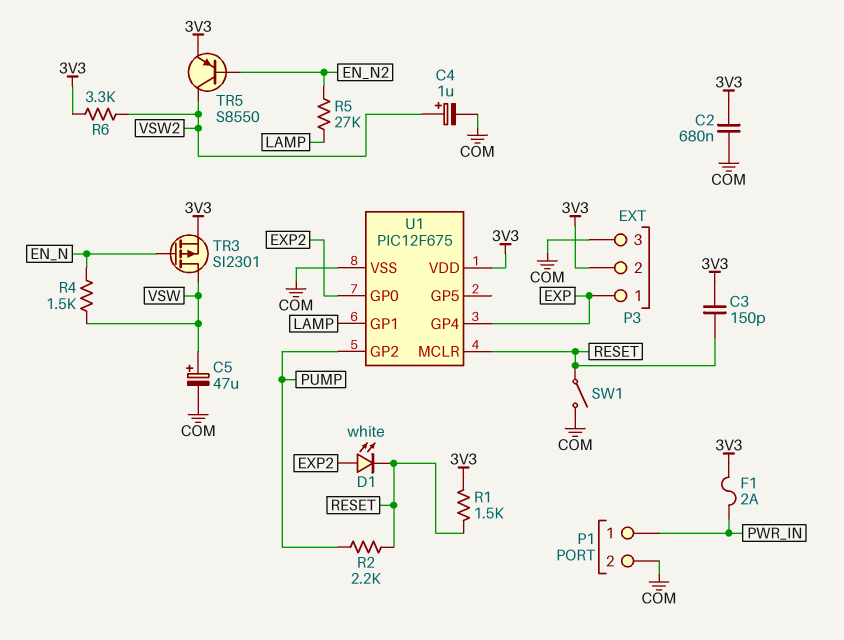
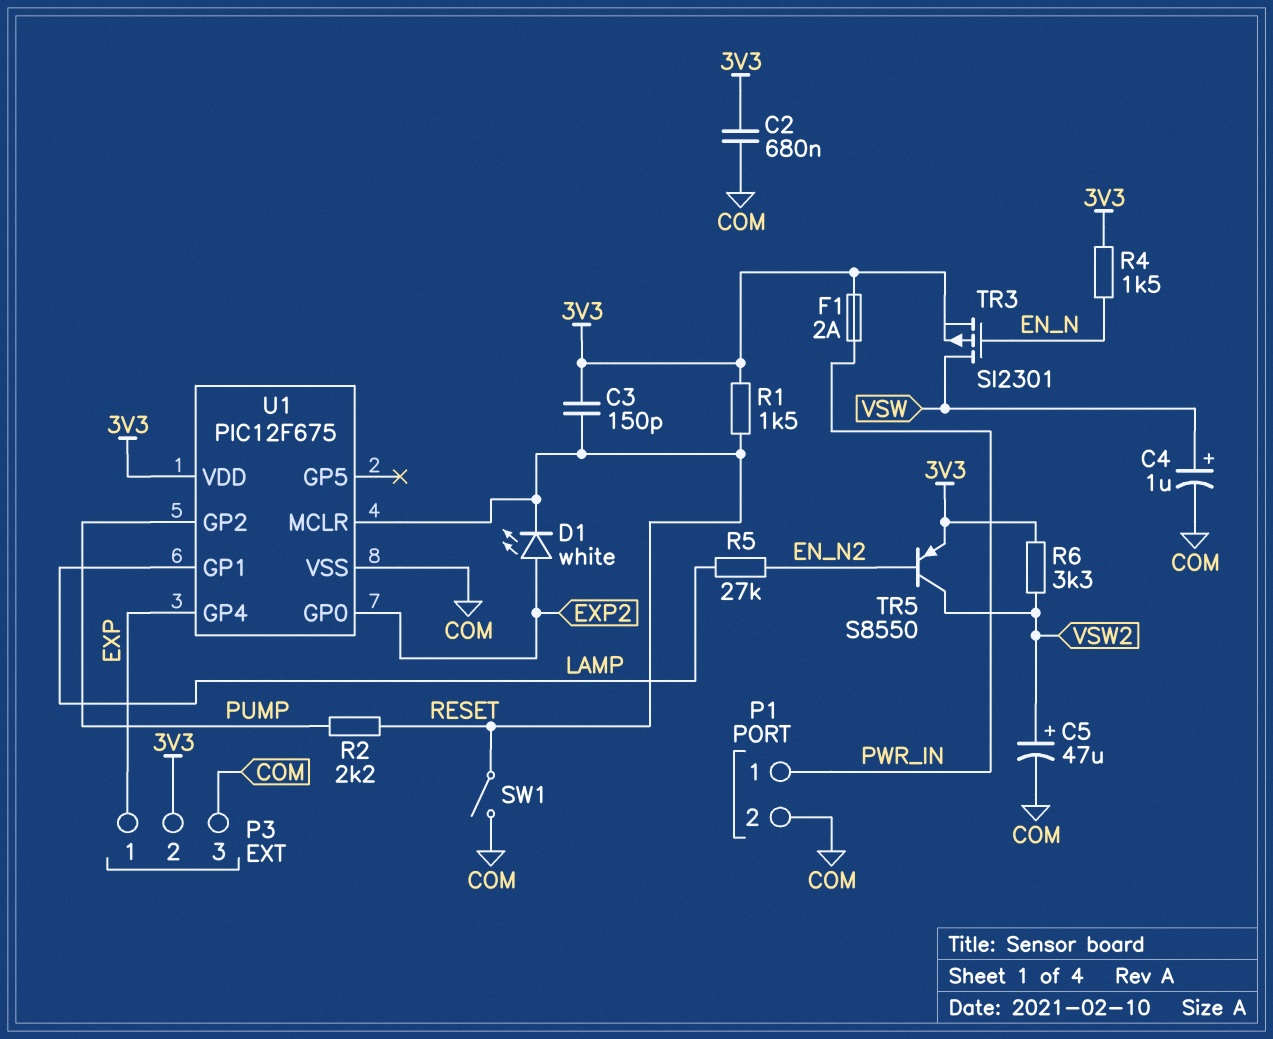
C4: 1uF (plus VSW2, minus COM) -> 1uF (plus VSW, minus COM)
C5: 47uF (plus VSW, minus COM) -> 47uF (plus VSW2, minus COM)
R4: 1.5k (EN_N, VSW) -> 1.5k (3V3, EN_N)

